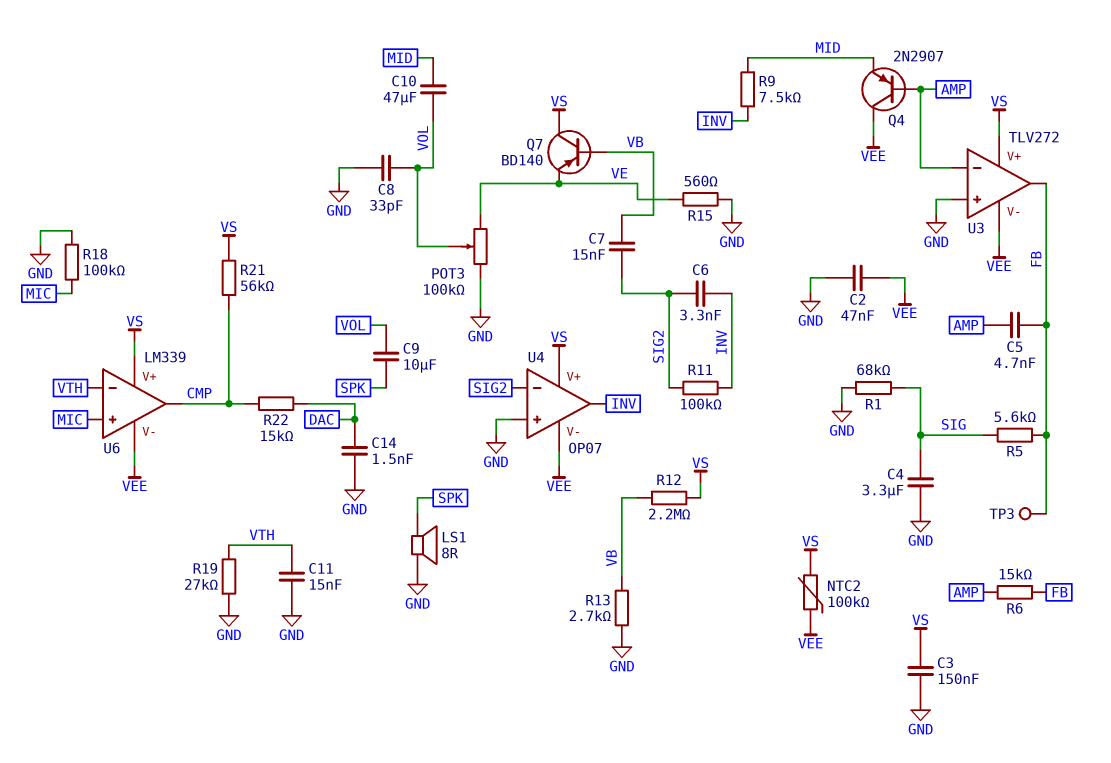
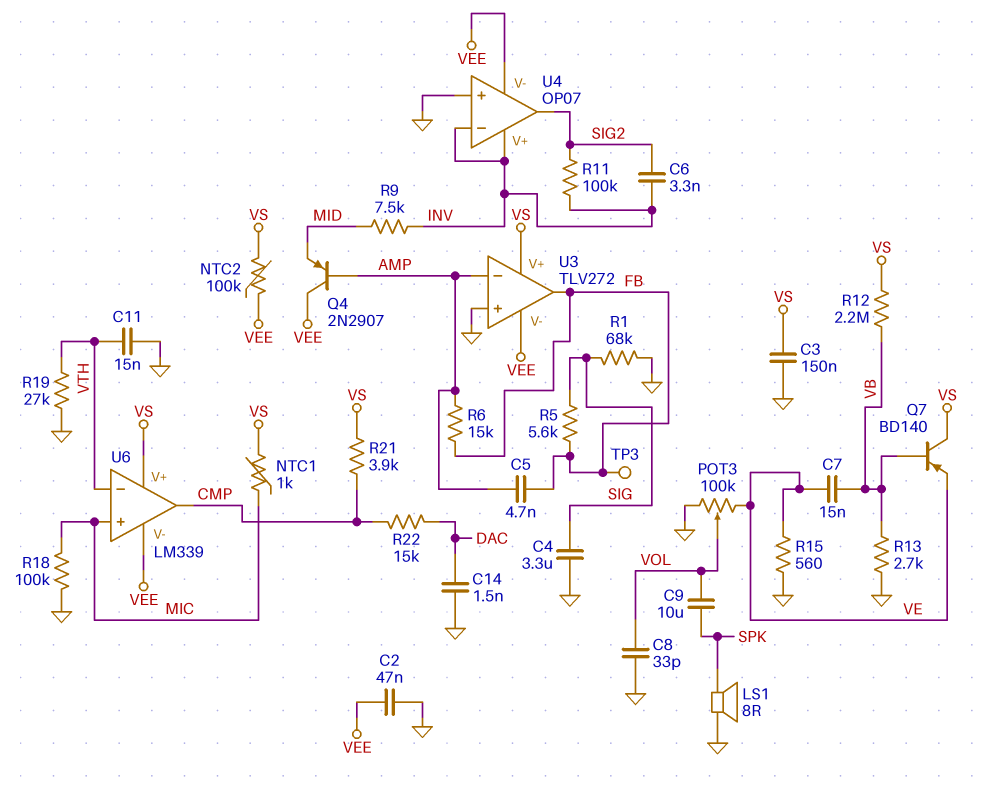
C7: 15nF (SIG2, VB) -> 15nF (VB, VE)
C10: 47uF (MID, VOL) -> none
NTC1: none -> 1k (MIC, VS)
R21: 56k (CMP, VS) -> 3.9k (CMP, VS)
U4 pin V+: VS -> INV
U4 pin in-: SIG2 -> INV
U4 pin out: INV -> SIG2

